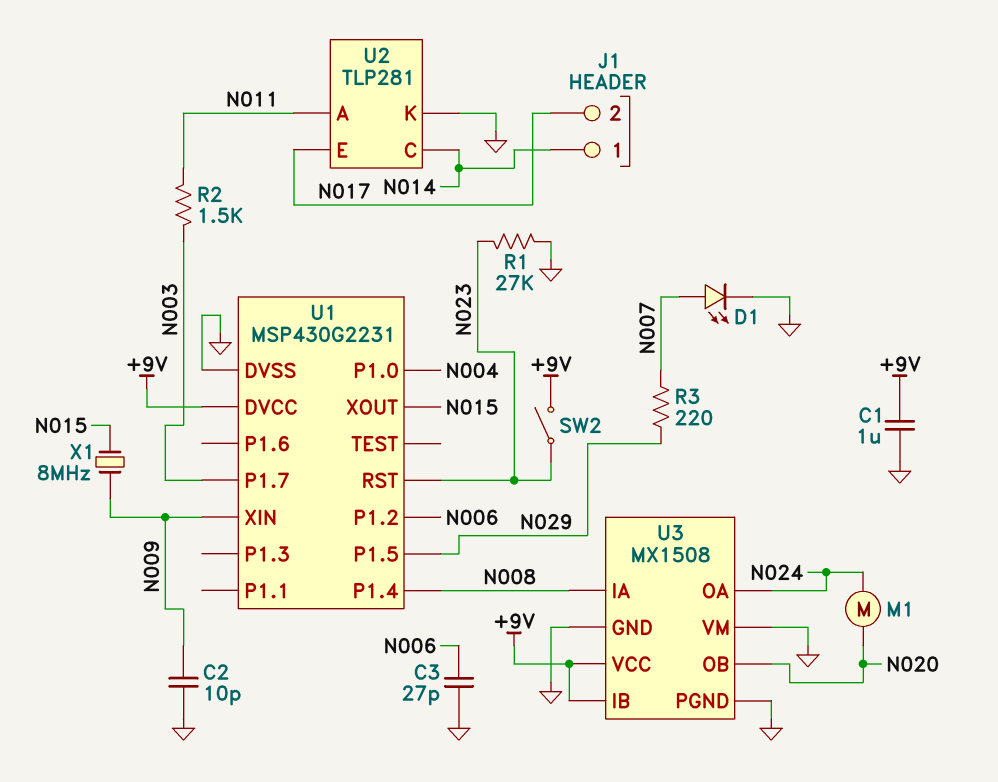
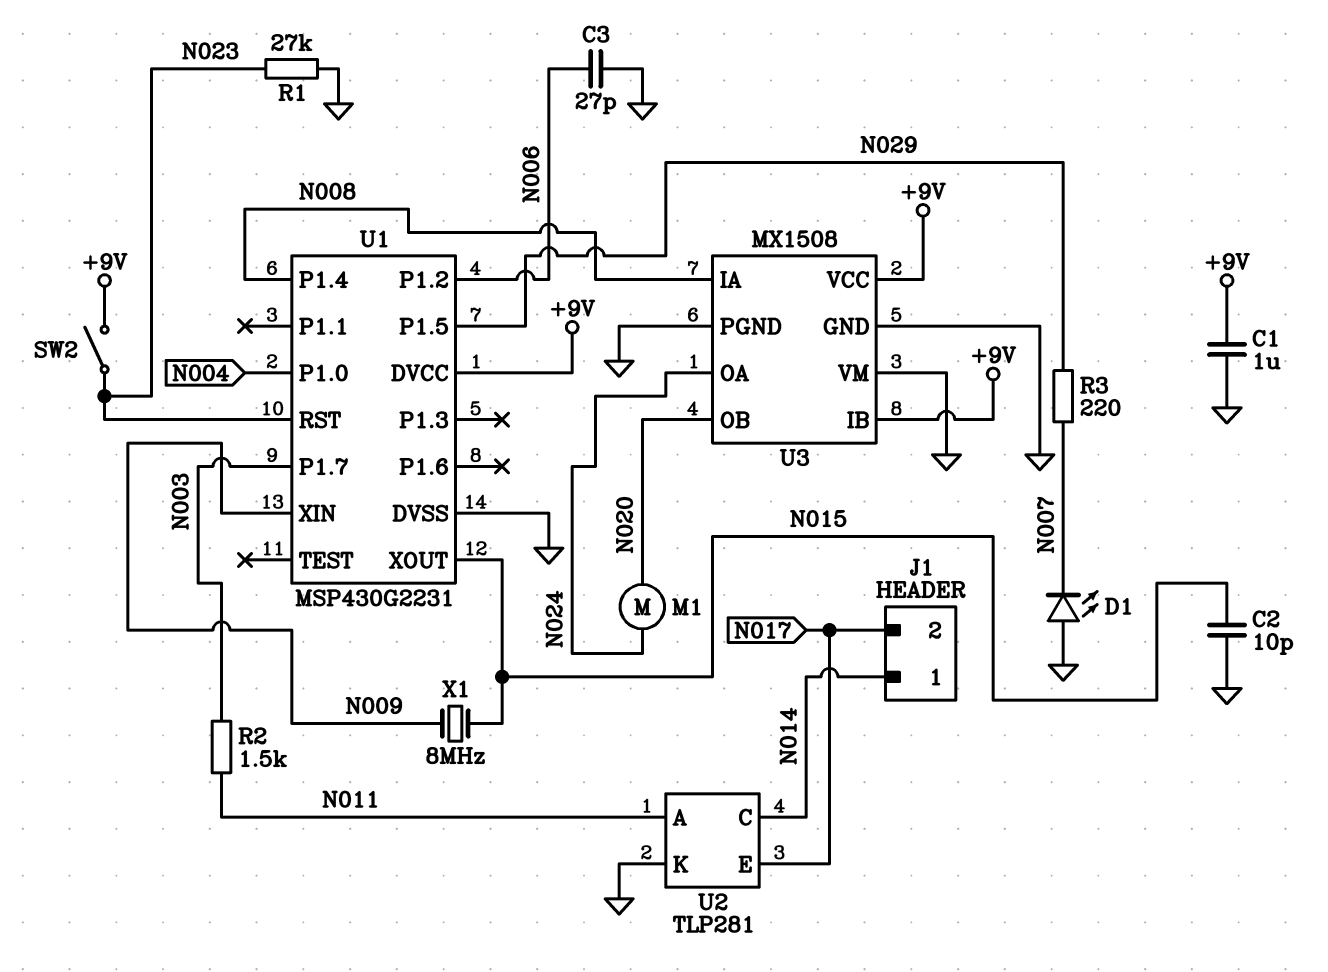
C2: 10pF (GND, N009) -> 10pF (GND, N015)
D1: LED (A N007, K GND) -> LED (A GND, K N007)

